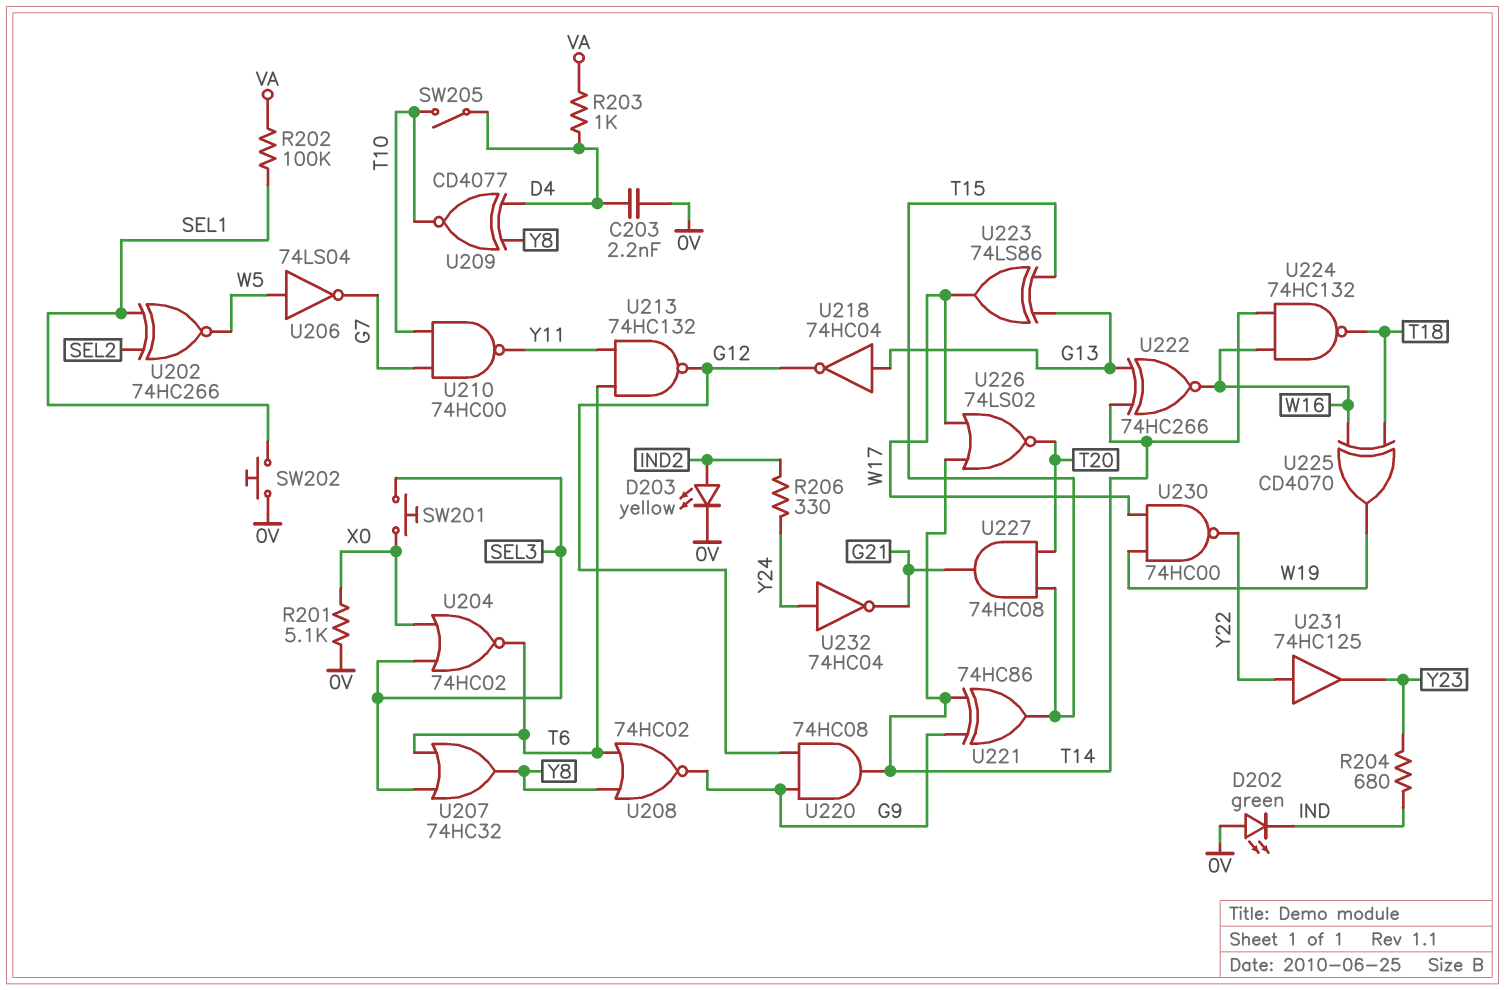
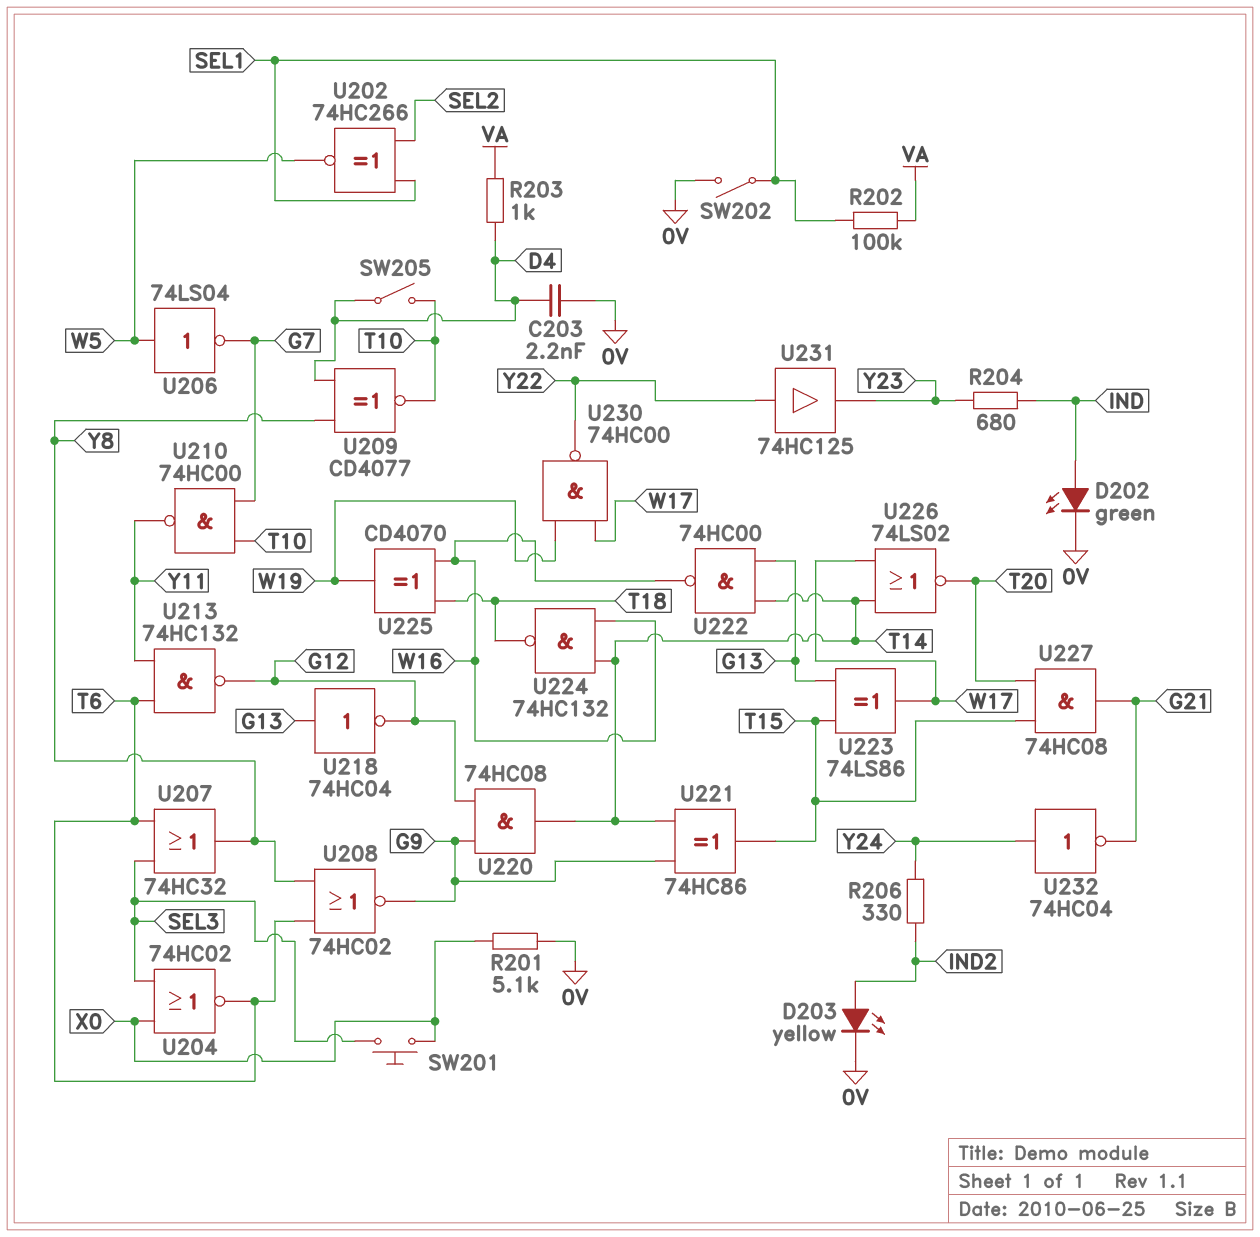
D202: LED green (A 0V, K IND) -> LED green (A IND, K 0V)
SW202: button (0V, SEL1) -> switch (0V, SEL1)
U222: XNOR 74HC266 (in G13, in T14, out W16) -> NAND 74HC00 (in G13, in T14, out W16)

